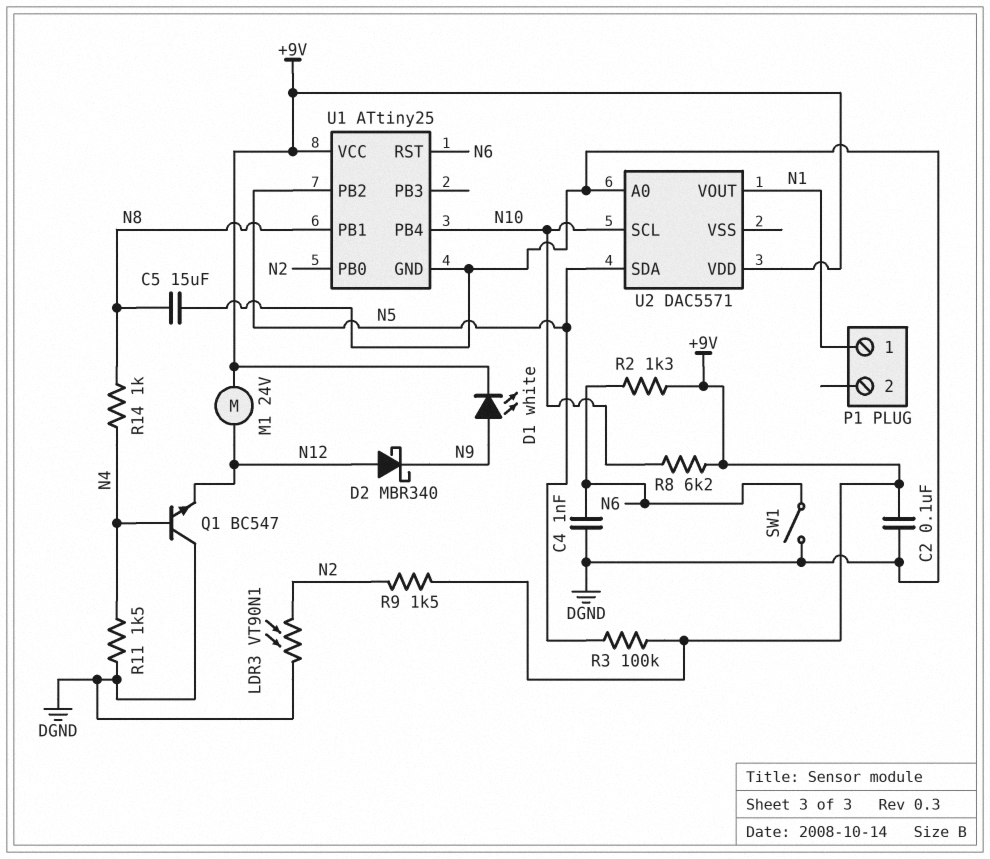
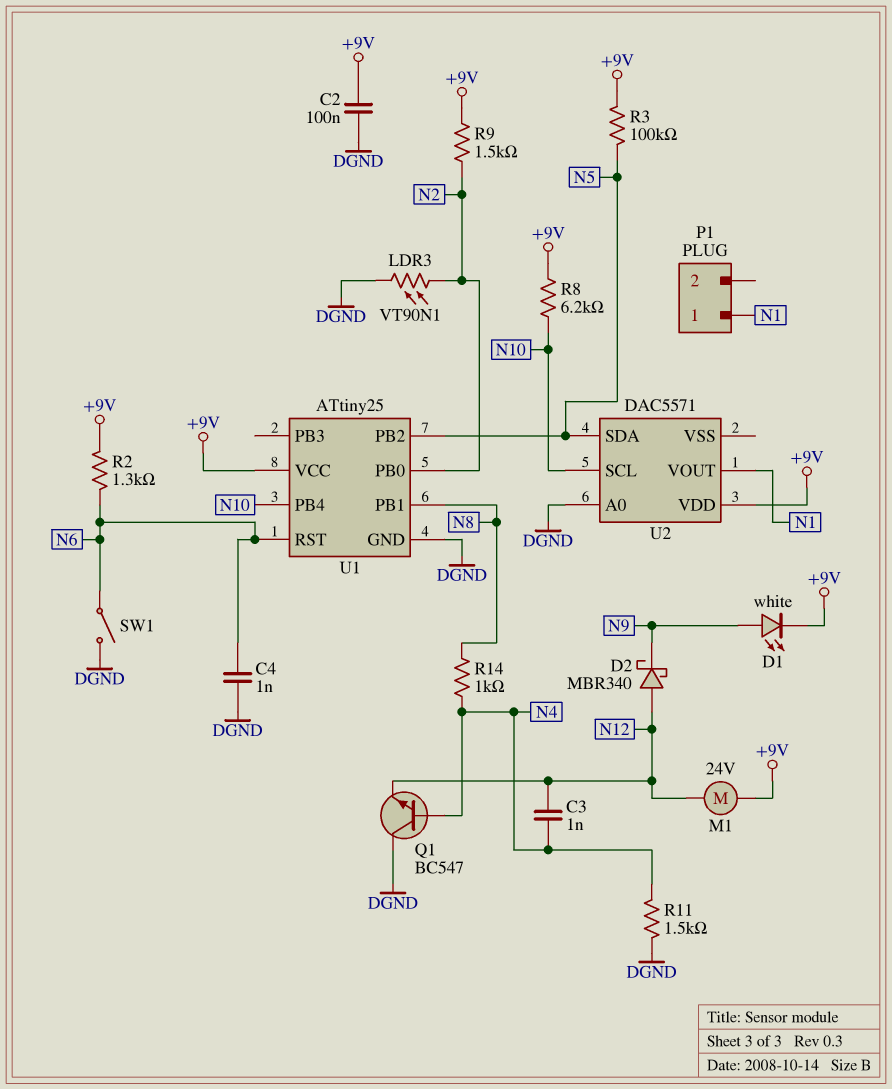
C3: none -> 1nF (N4, N12)
C5: 15uF (DGND, N8) -> none

